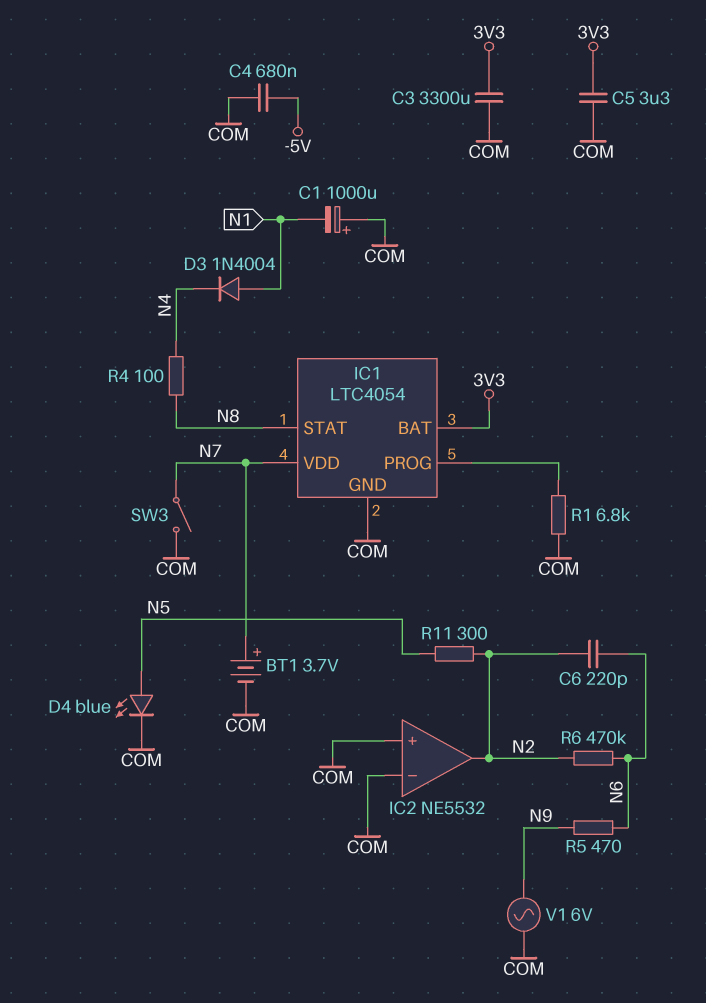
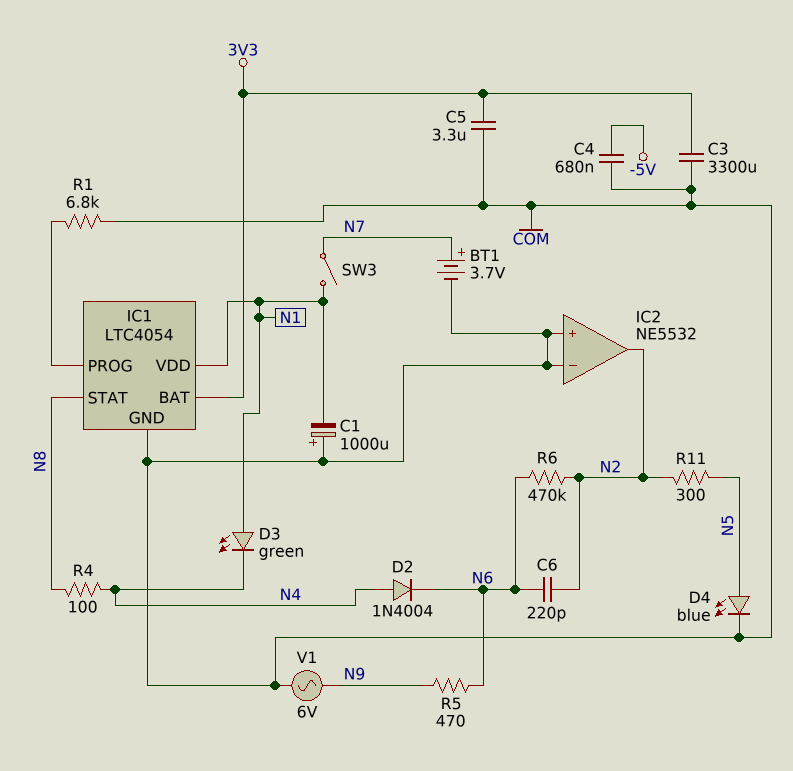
D2: none -> diode 1N4004 (A N4, K N6)
D3: diode 1N4004 (A N1, K N4) -> LED green (A N1, K N4)
IC1 pin VDD: N7 -> N1
SW3: switch (COM, N7) -> switch (N1, N7)

